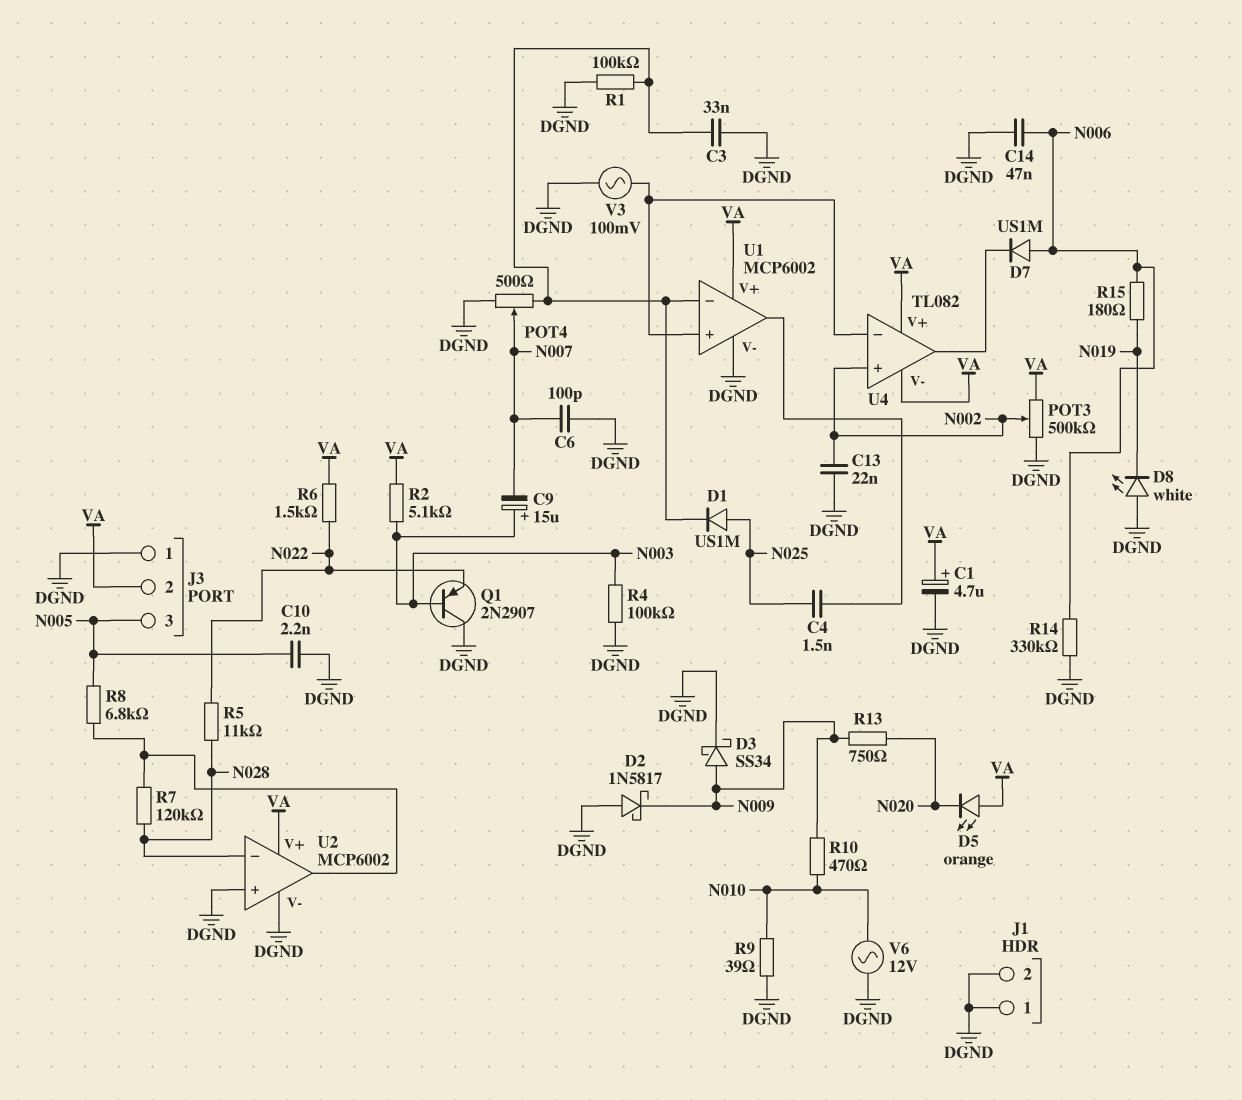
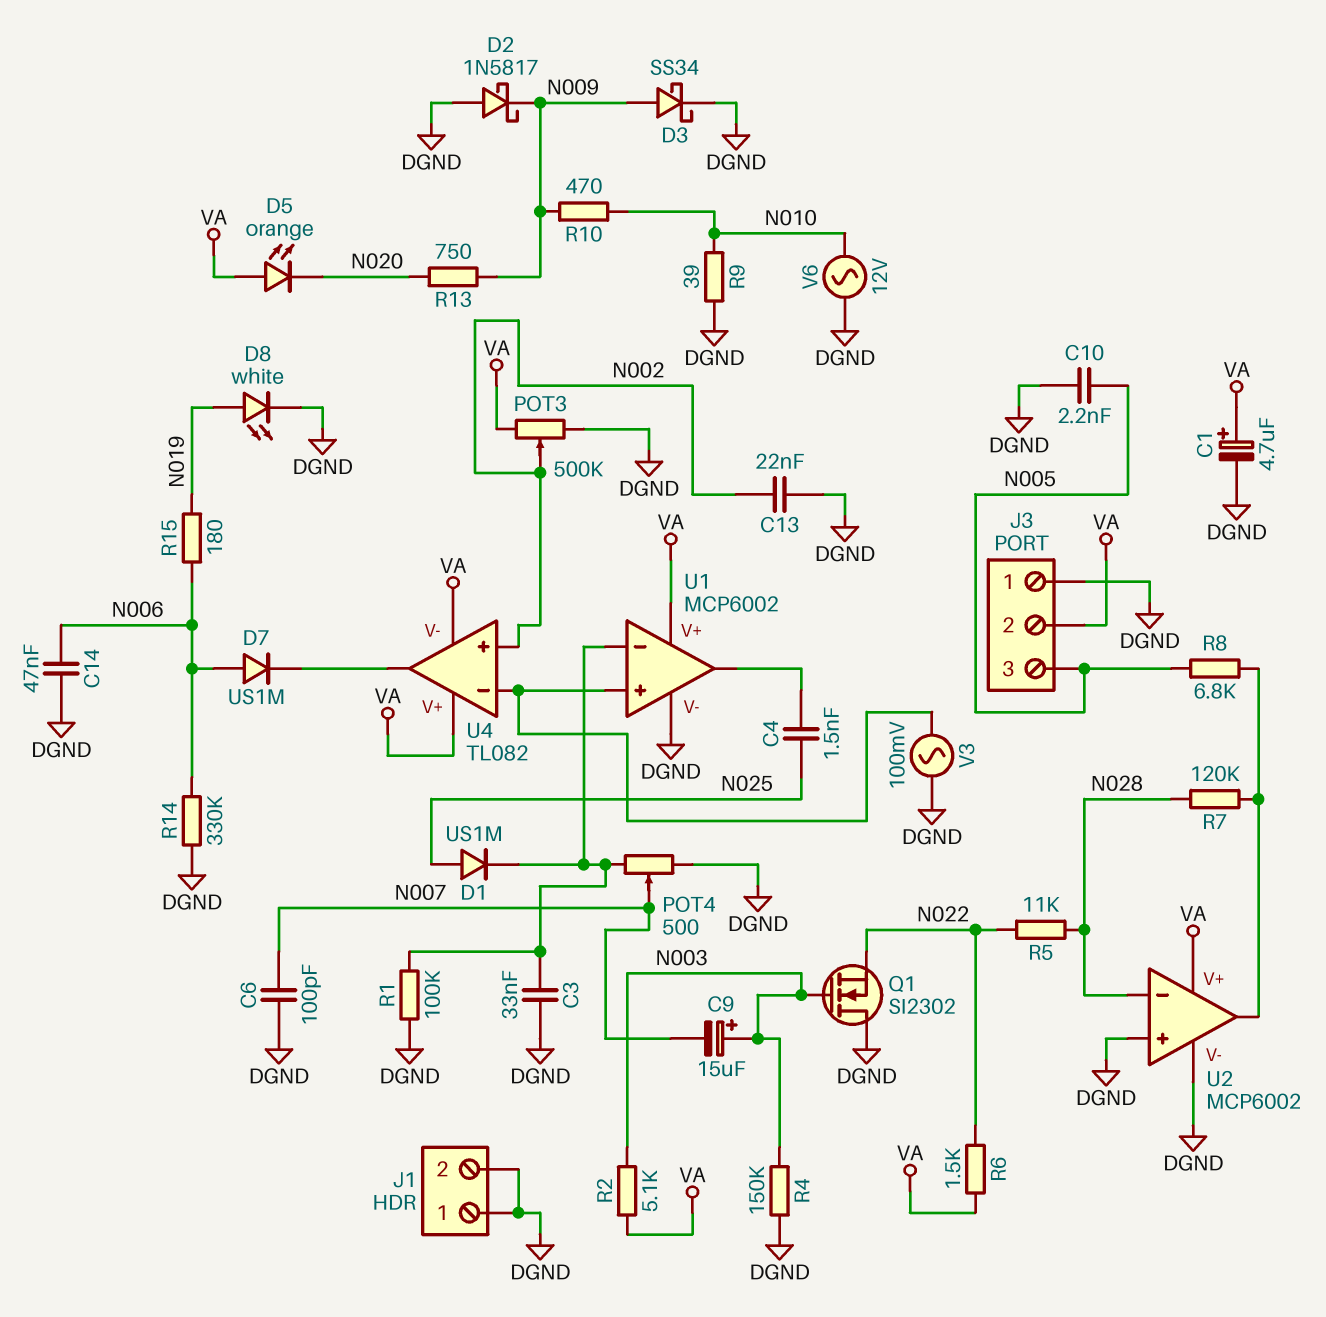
D8: LED white (A DGND, K N019) -> LED white (A N019, K DGND)
Q1: PNP 2N2907 (B N003, C DGND, E N022) -> NMOS SI2302 (G N003, D DGND, S N022)
R4: 100k (DGND, N003) -> 150k (DGND, N003)

